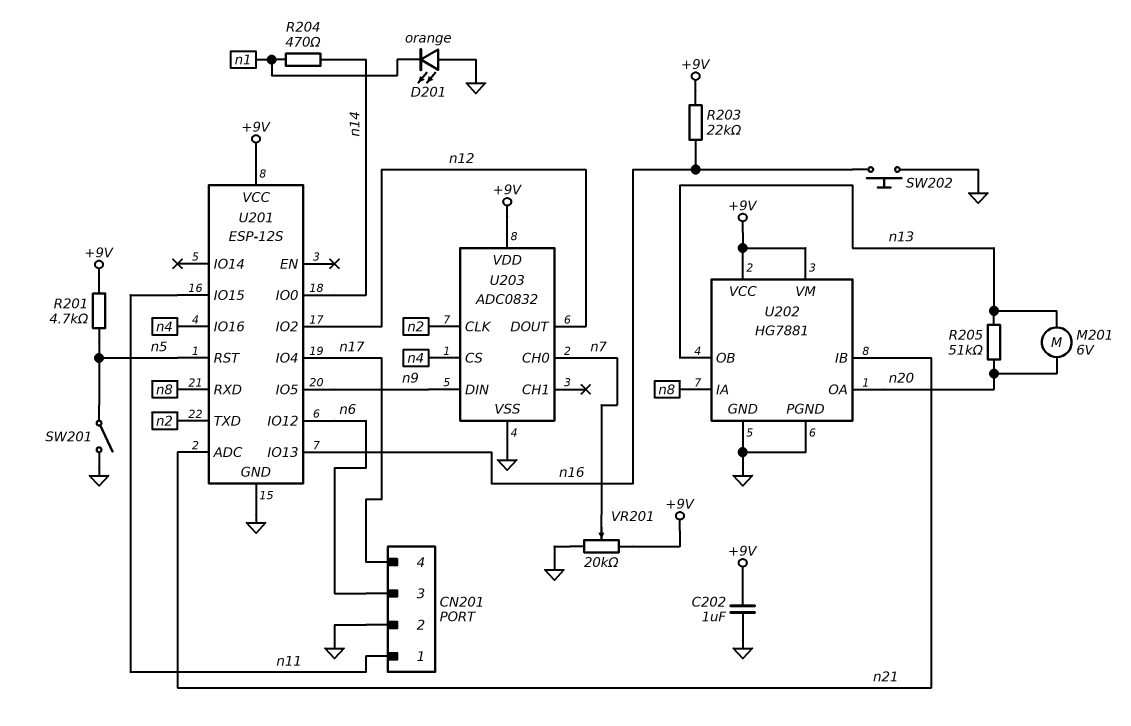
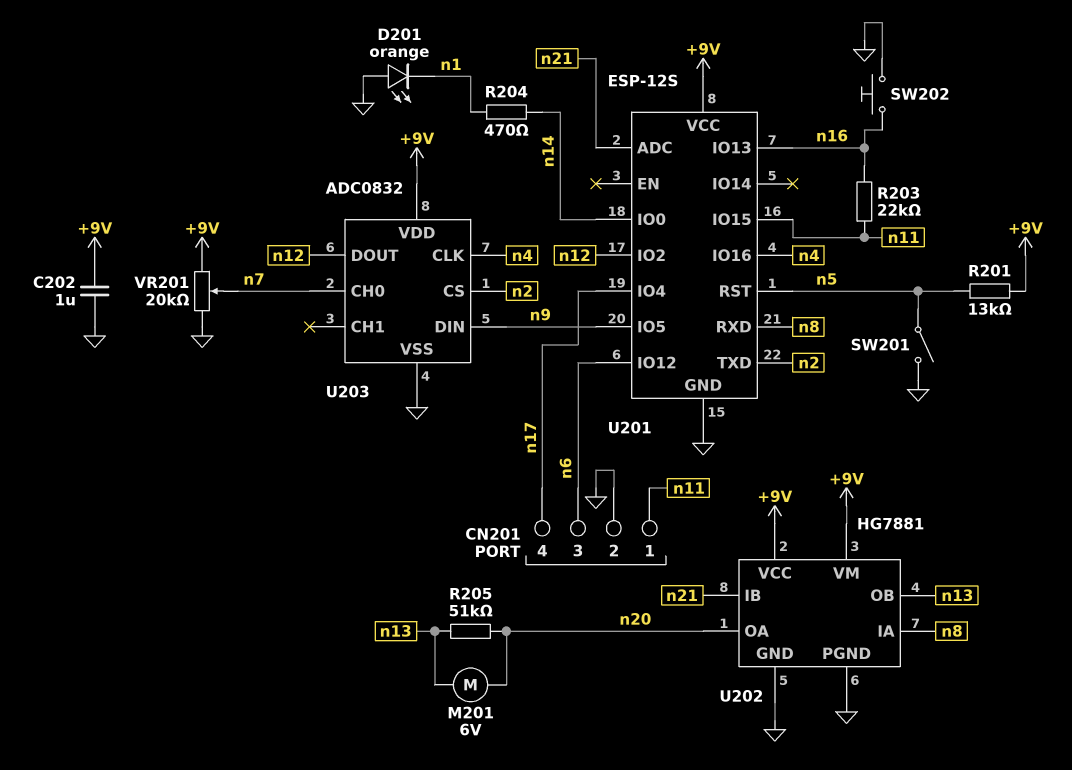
R201: 4.7k (+9V, n5) -> 13k (+9V, n5)
R203: 22k (+9V, n16) -> 22k (n11, n16)
U203 pin CLK: n2 -> n4
U203 pin CS: n4 -> n2

